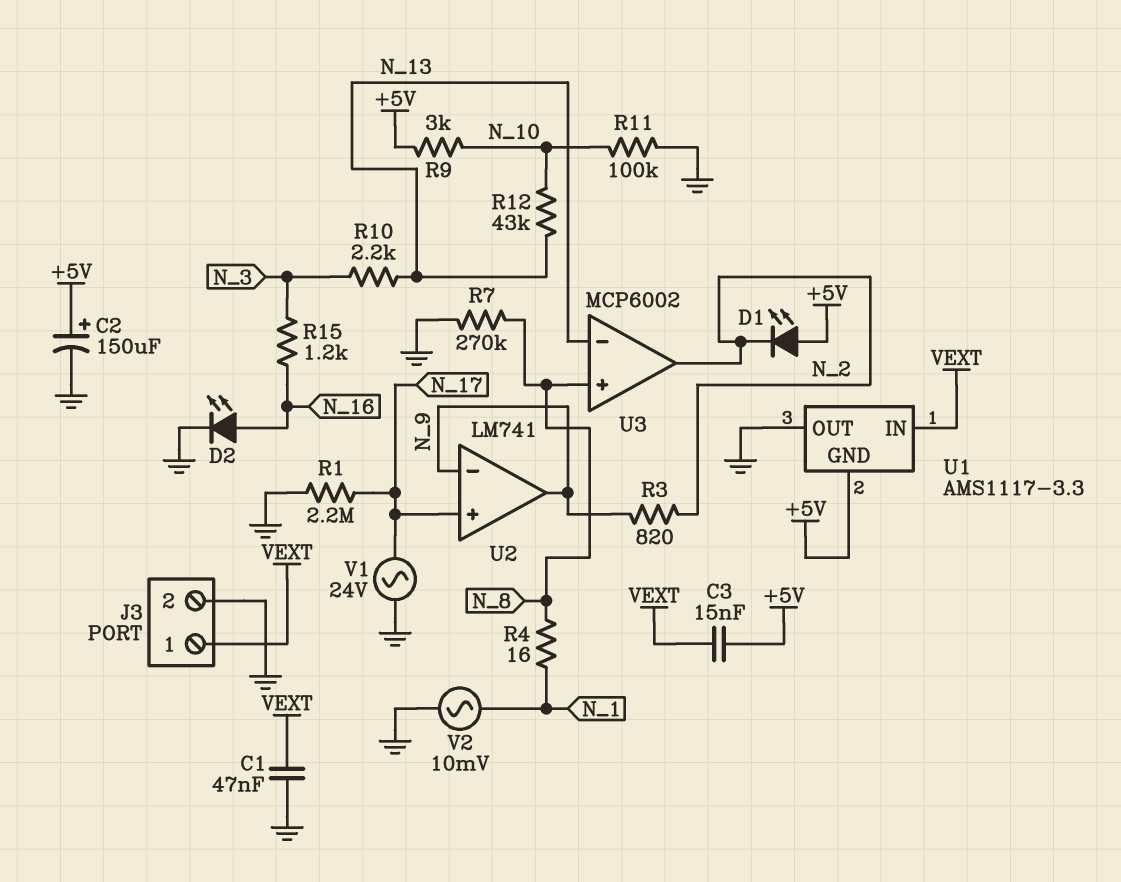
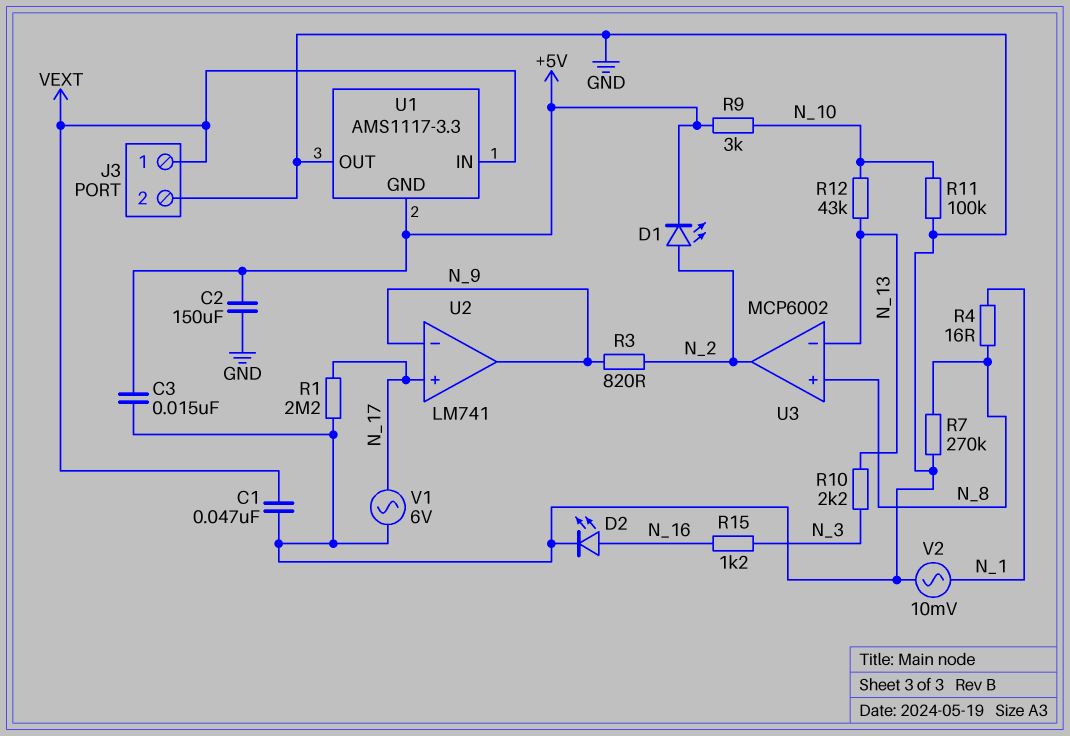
C2: 150uF (plus +5V, minus GND) -> 150uF (+5V, GND)
C3: 15nF (+5V, VEXT) -> 15nF (+5V, GND)
D1: LED (A +5V, K N_2) -> LED (A N_2, K +5V)
V1: AC 24V (GND, N_17) -> AC 6V (GND, N_17)

